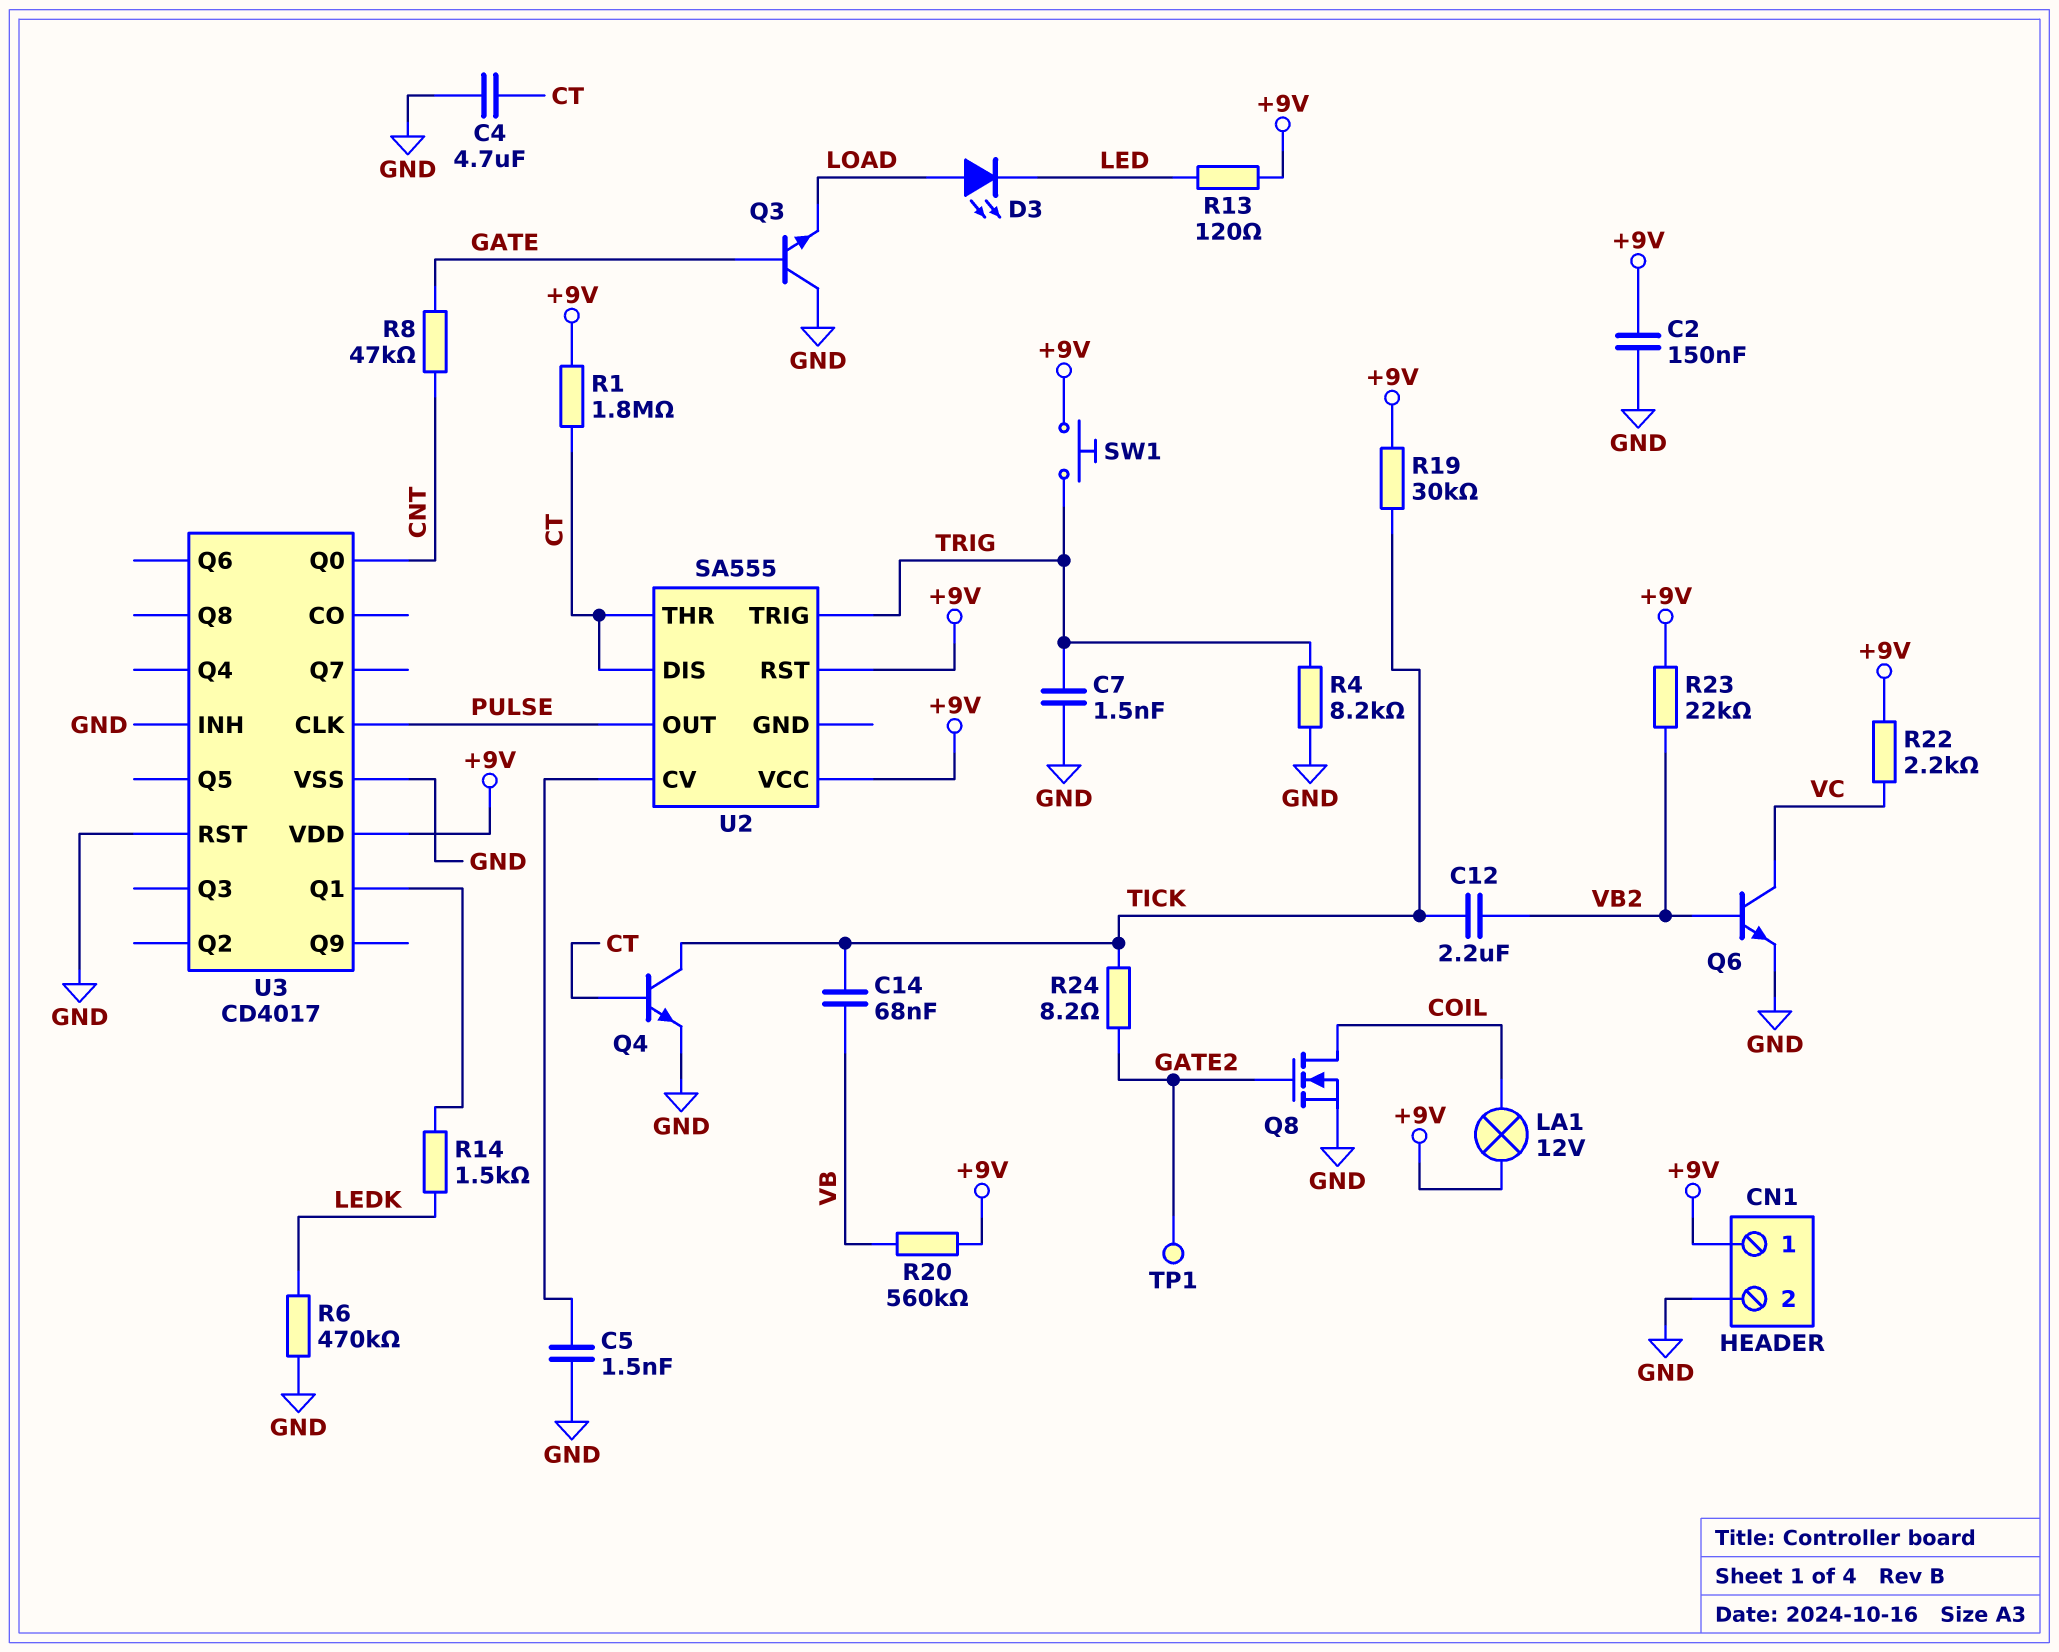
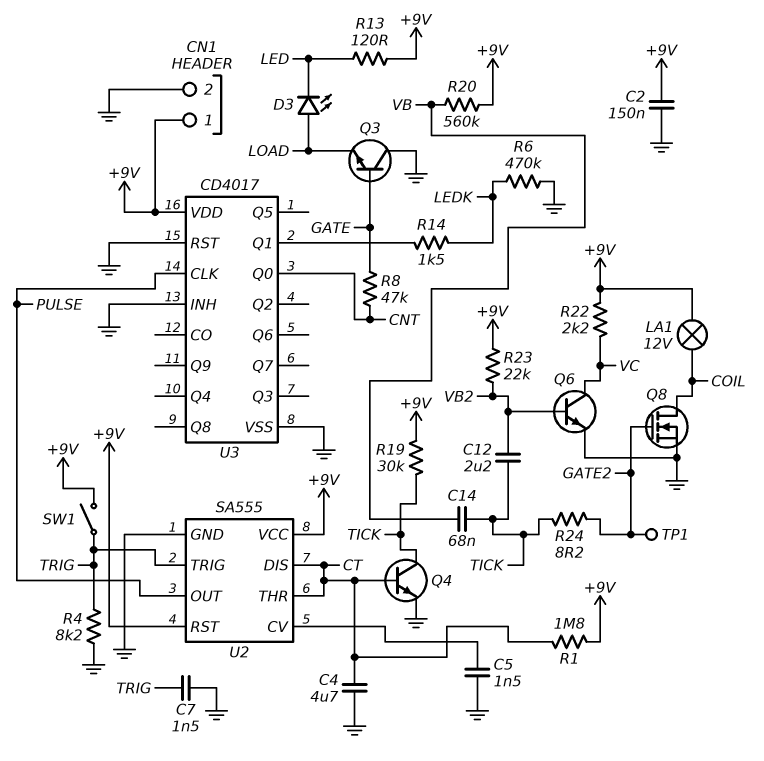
SW1: button (+9V, TRIG) -> switch (+9V, TRIG)
U2 pin GND: none -> GND

